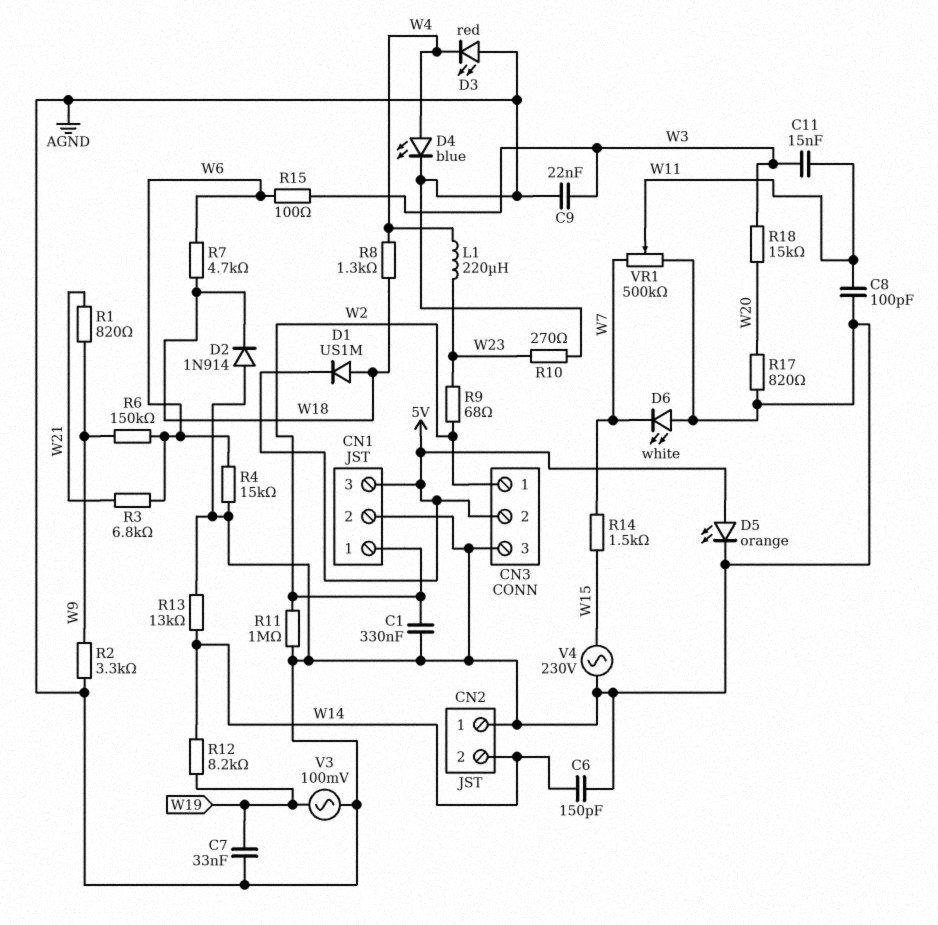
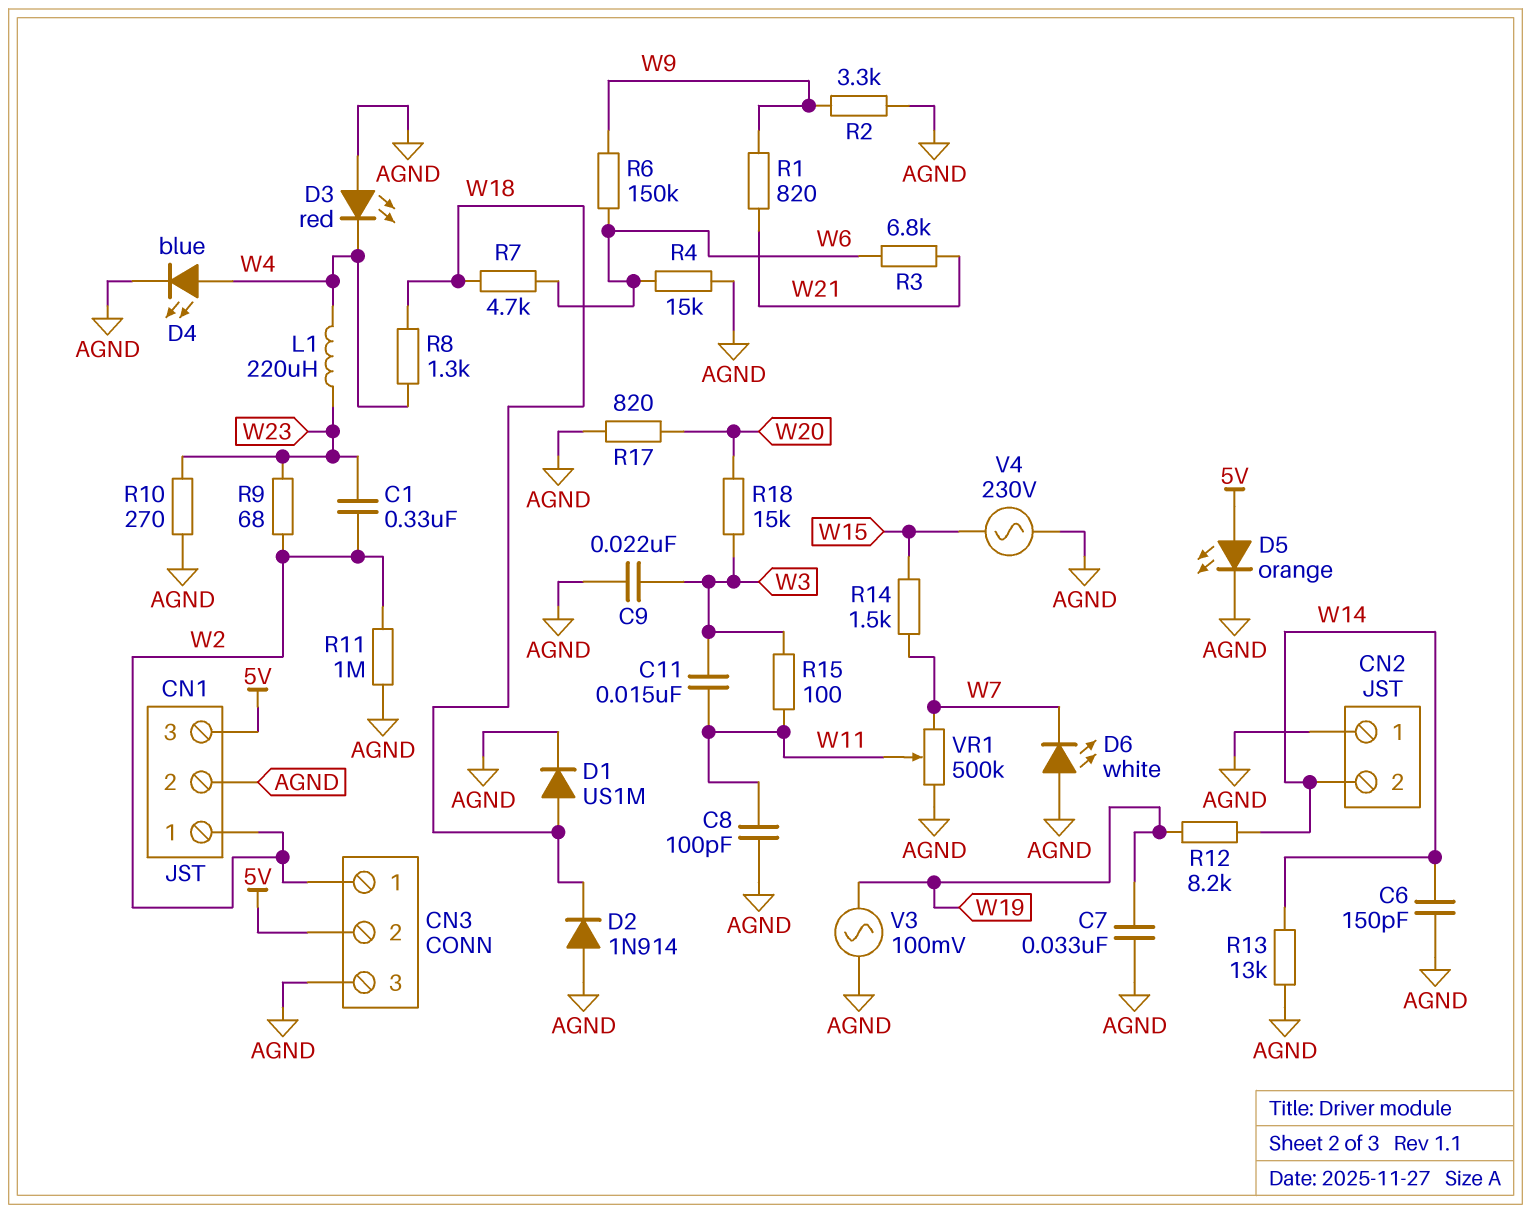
C1: 330nF (AGND, W2) -> 330nF (W2, W23)
D1: diode US1M (A W18, K 5V) -> diode US1M (A W18, K AGND)
R15: 100 (W3, W6) -> 100 (W3, W11)

